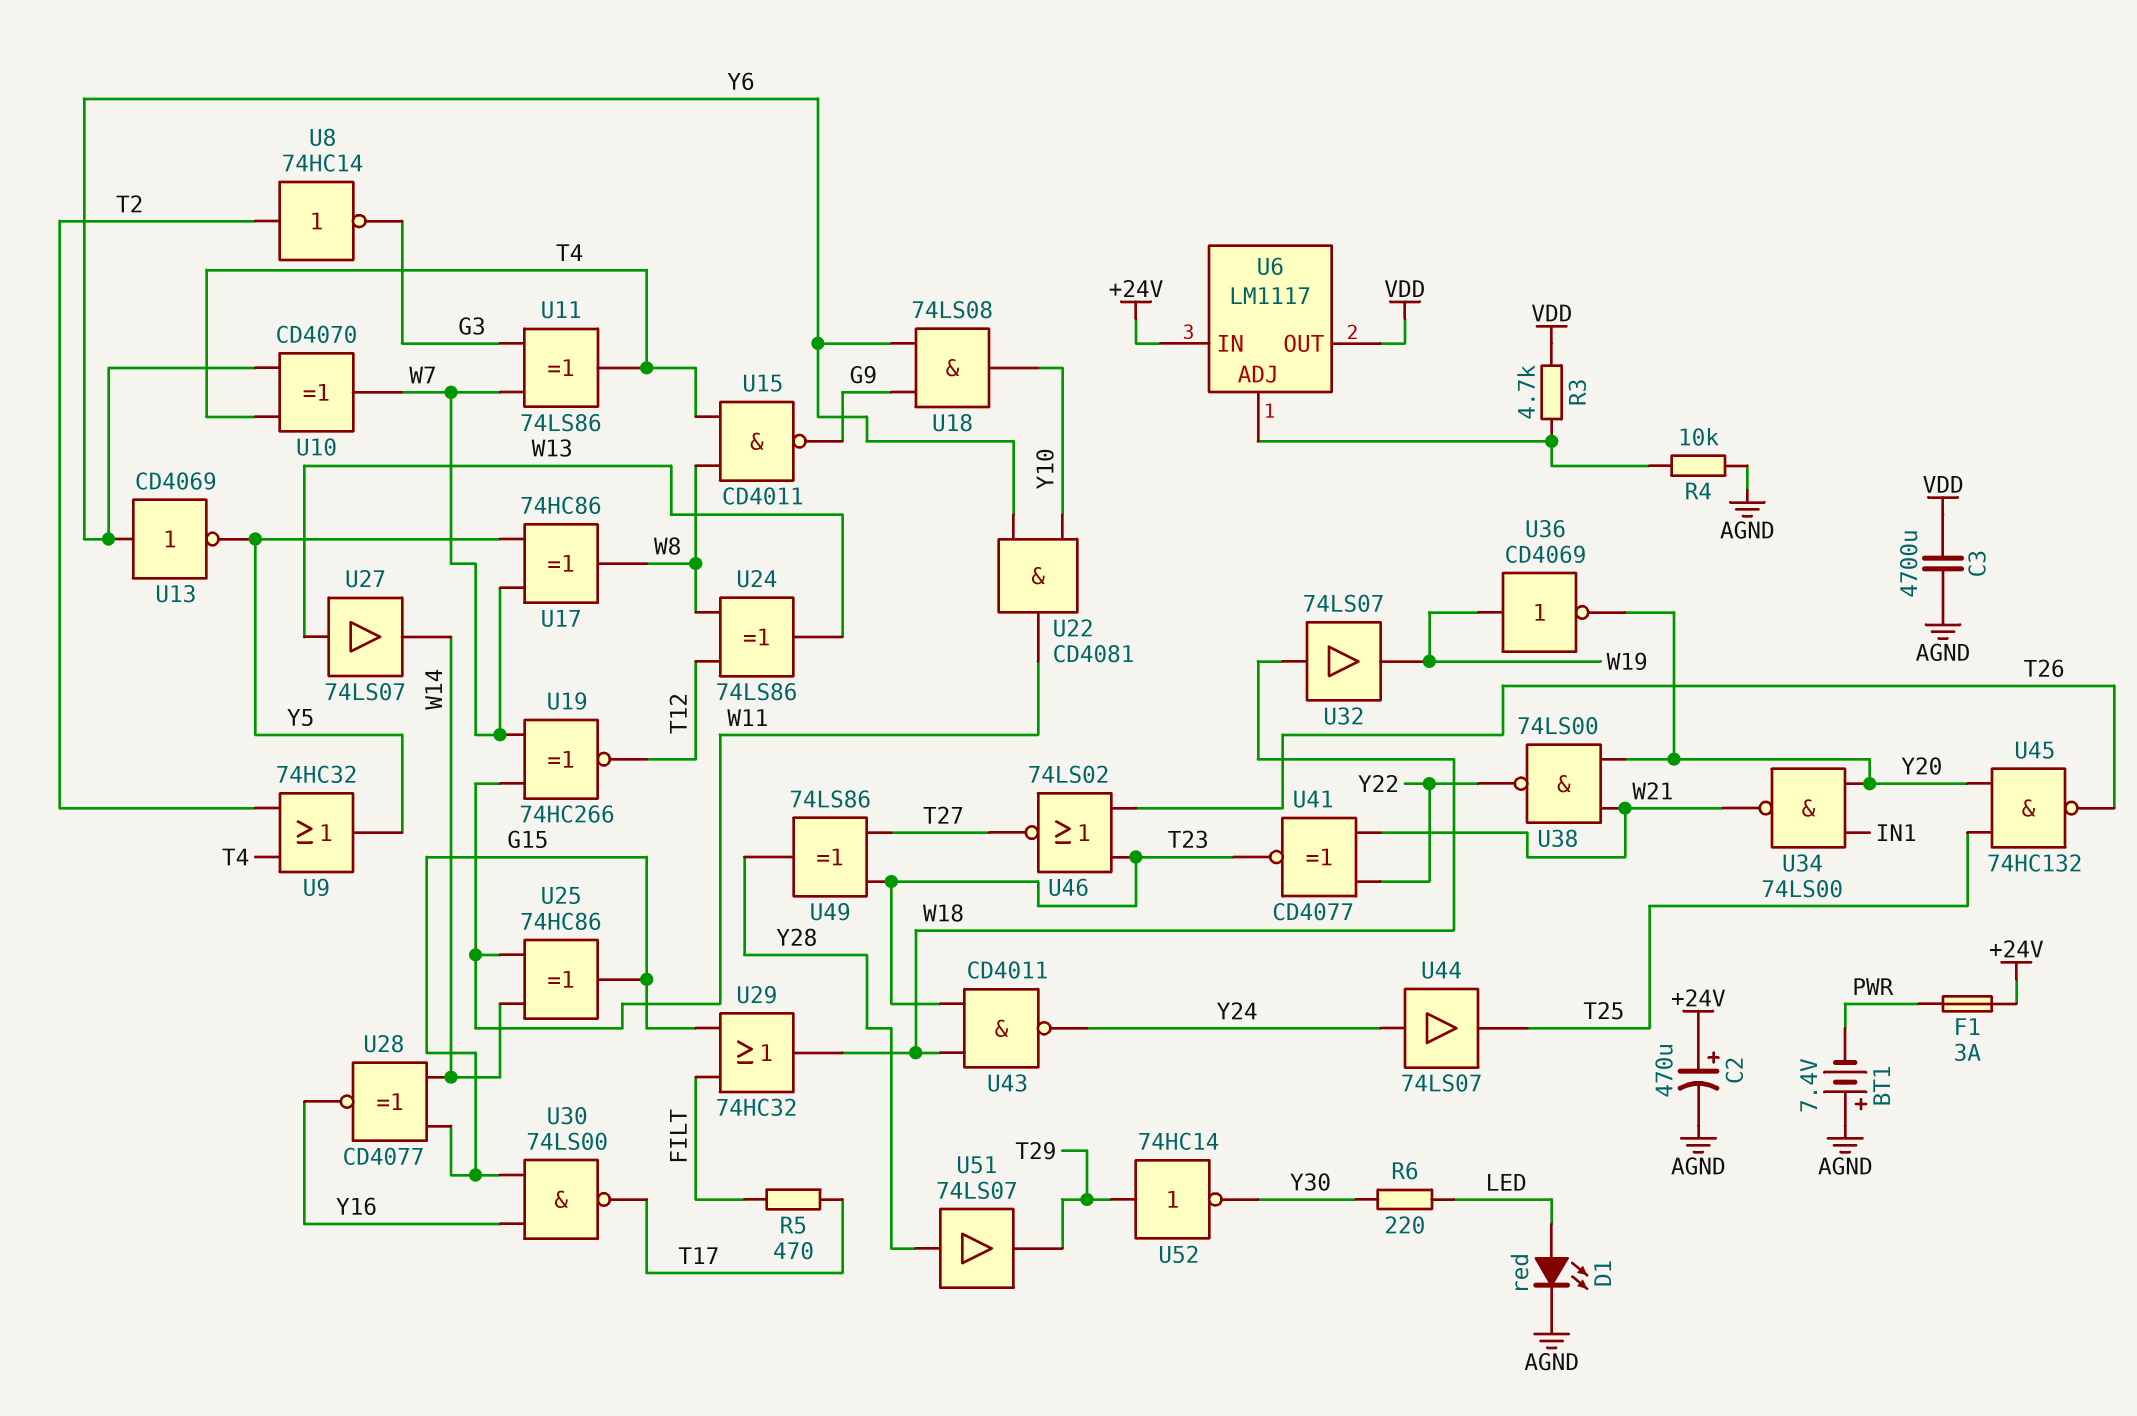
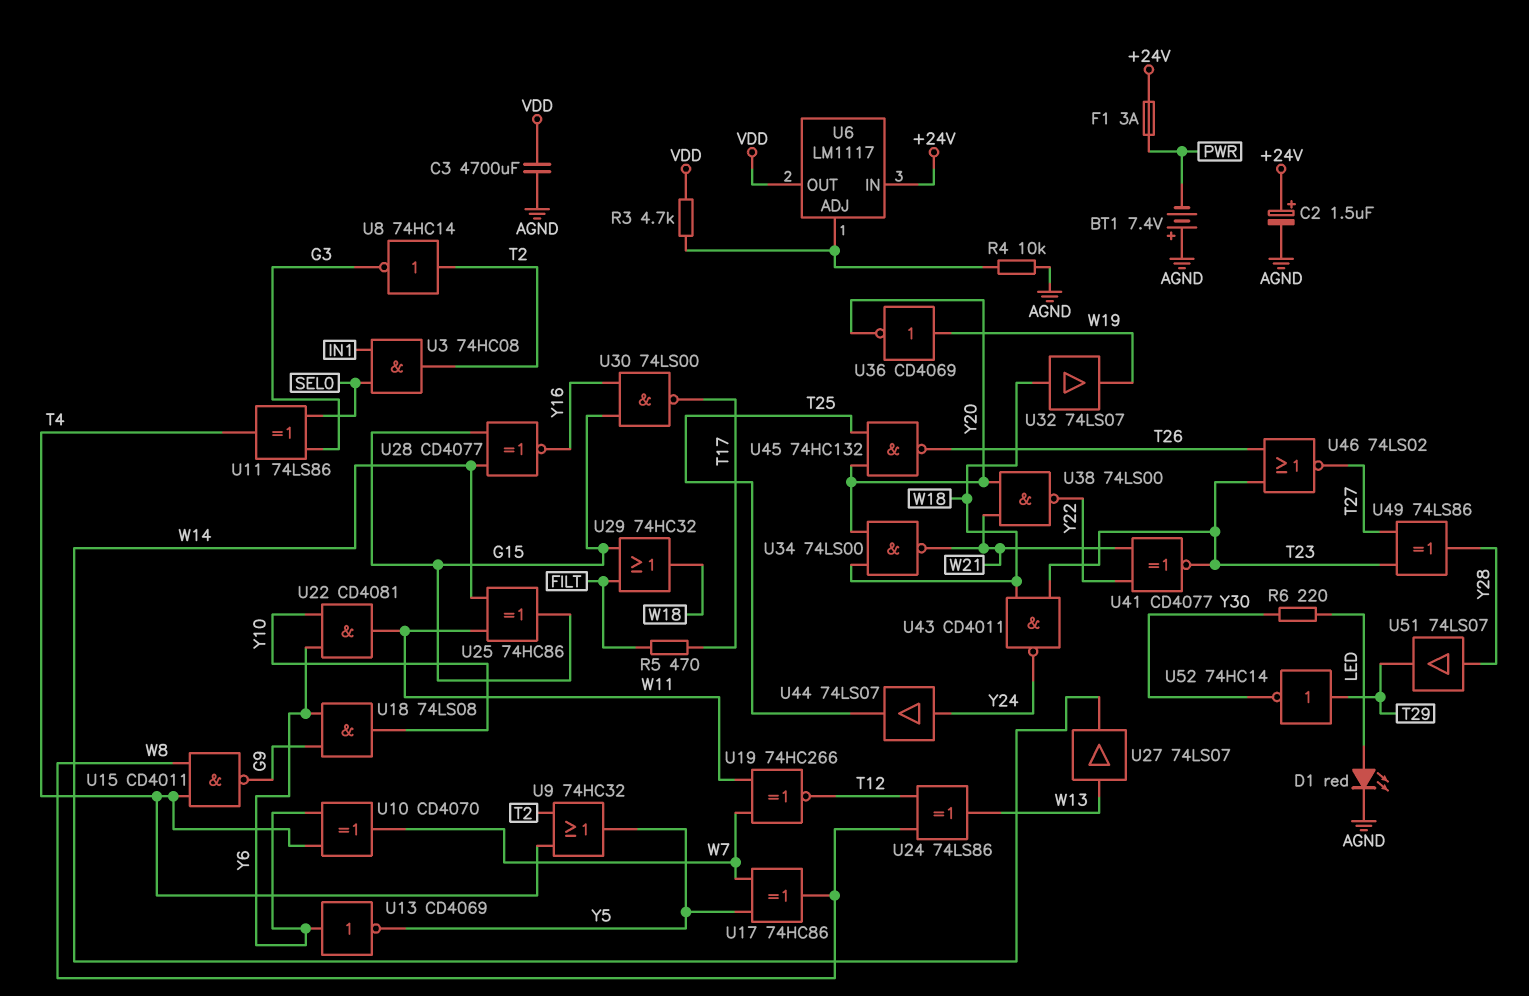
C2: 470uF (plus +24V, minus AGND) -> 1.5uF (plus +24V, minus AGND)
U3: none -> AND 74HC08 (in IN1, in SEL0, out T2)
U11: XOR 74LS86 (in G3, in W7, out T4) -> XOR 74LS86 (in G3, in SEL0, out T4)
U34: NAND 74LS00 (in IN1, in Y20, out W21) -> NAND 74LS00 (in W18, in Y20, out W21)

